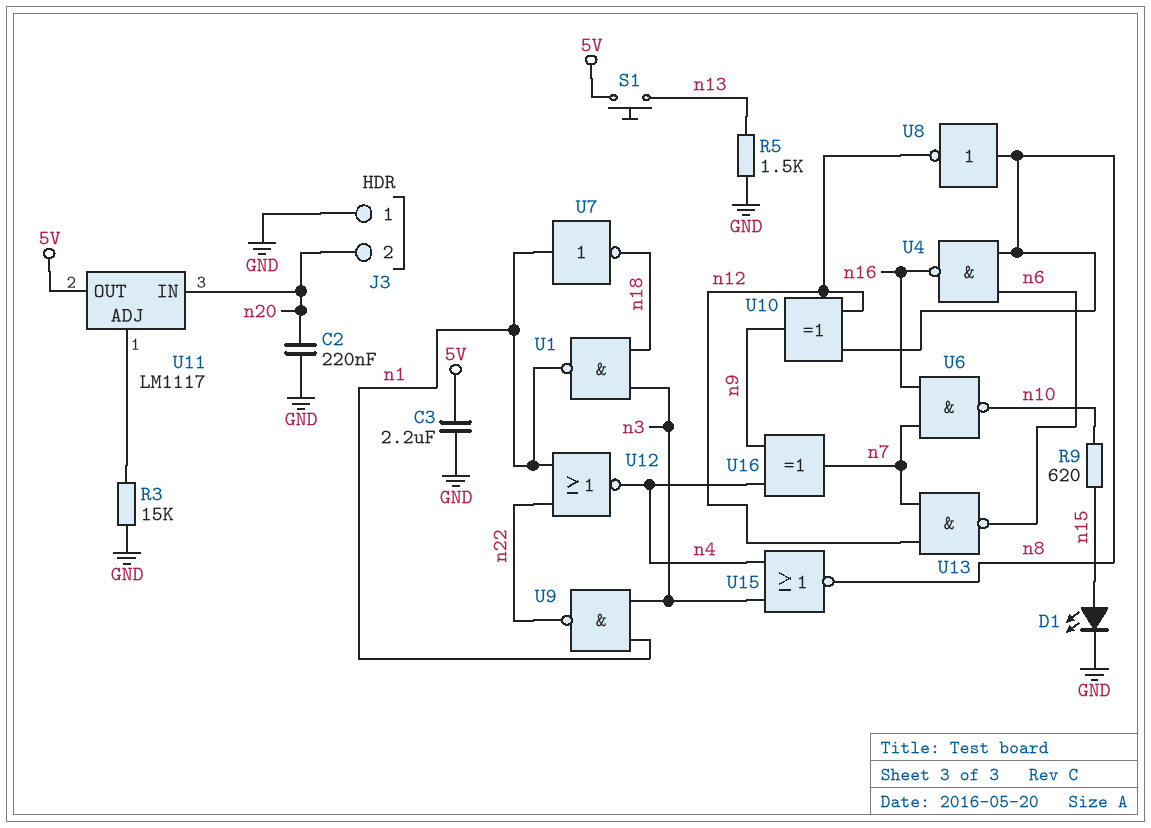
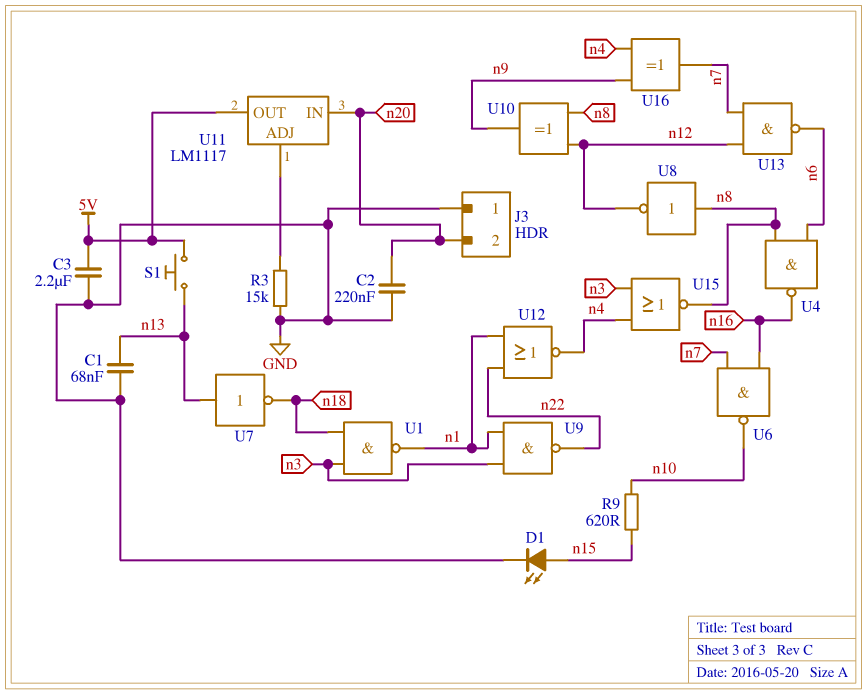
C1: none -> 68nF (GND, n13)
R5: 1.5k (GND, n13) -> none
U7: NOT (in n1, out n18) -> NOT (in n13, out n18)

